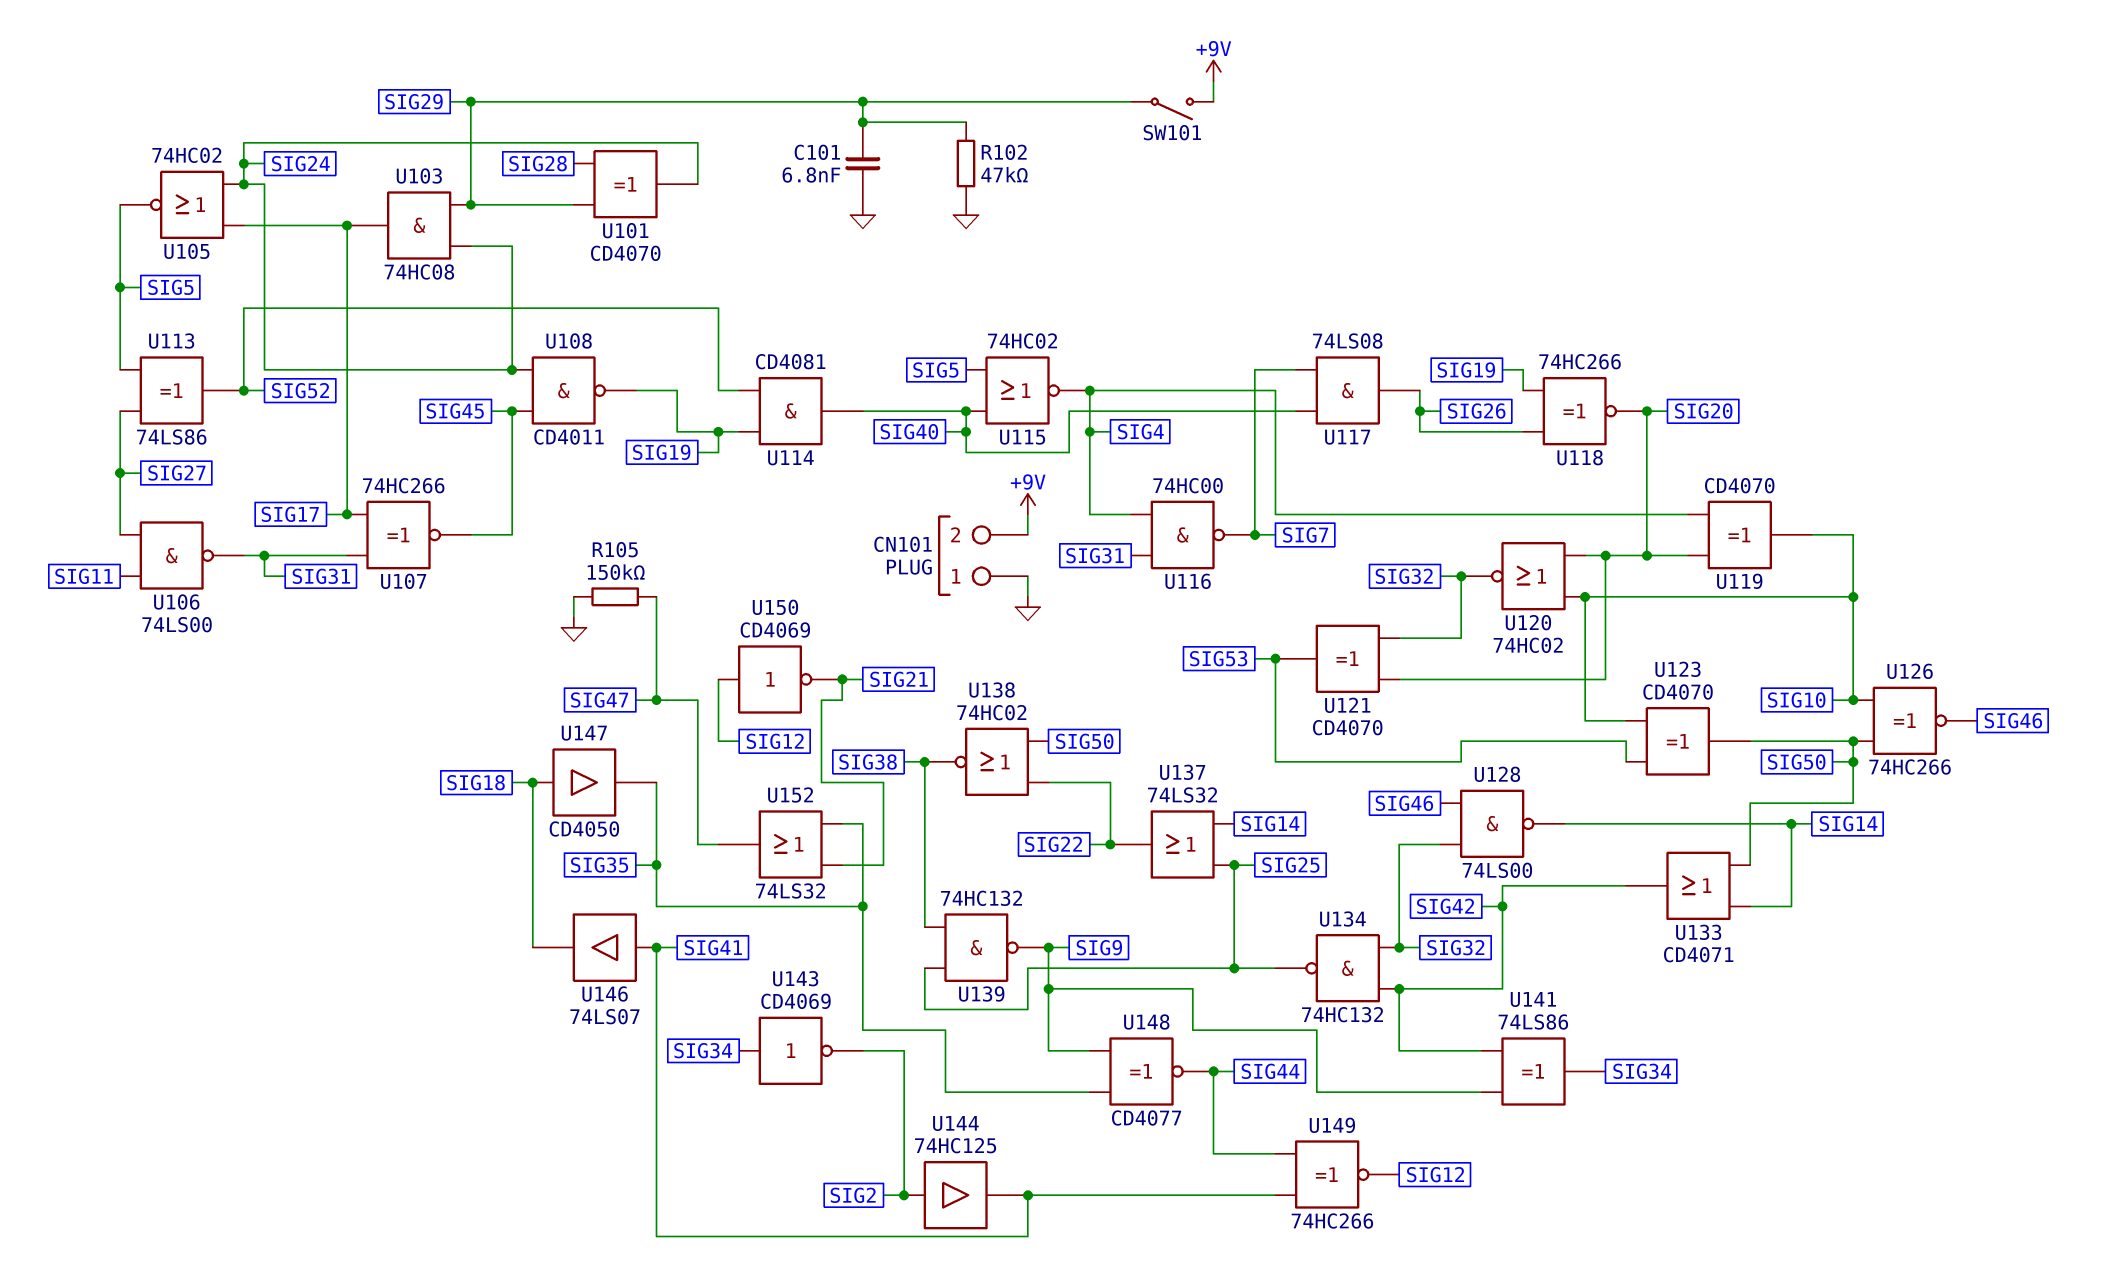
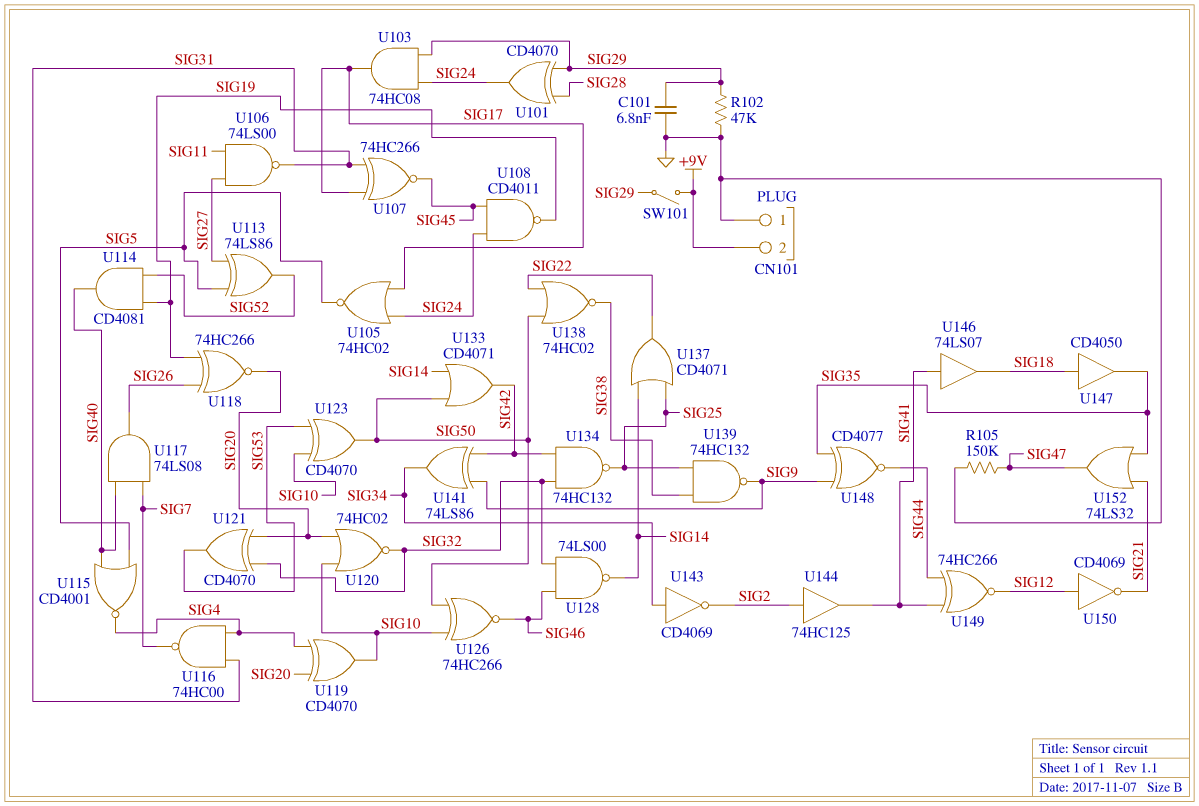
U115: NOR 74HC02 (in SIG5, in SIG40, out SIG4) -> NOR CD4001 (in SIG5, in SIG40, out SIG4)
U137: OR 74LS32 (in SIG14, in SIG25, out SIG22) -> OR CD4071 (in SIG14, in SIG25, out SIG22)

